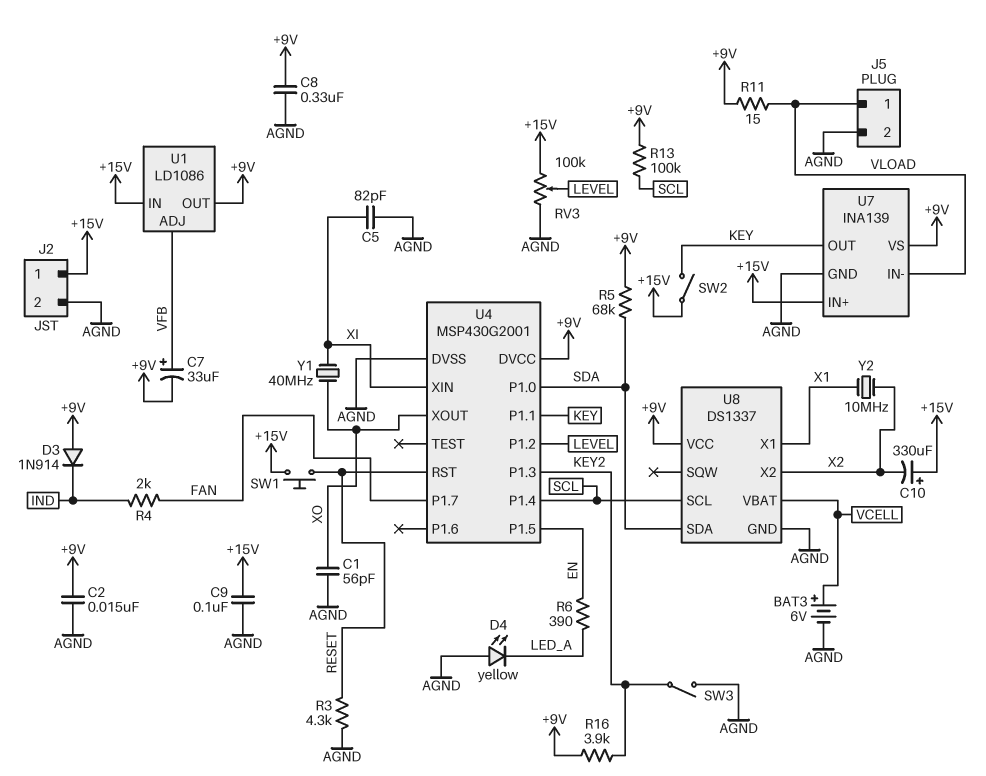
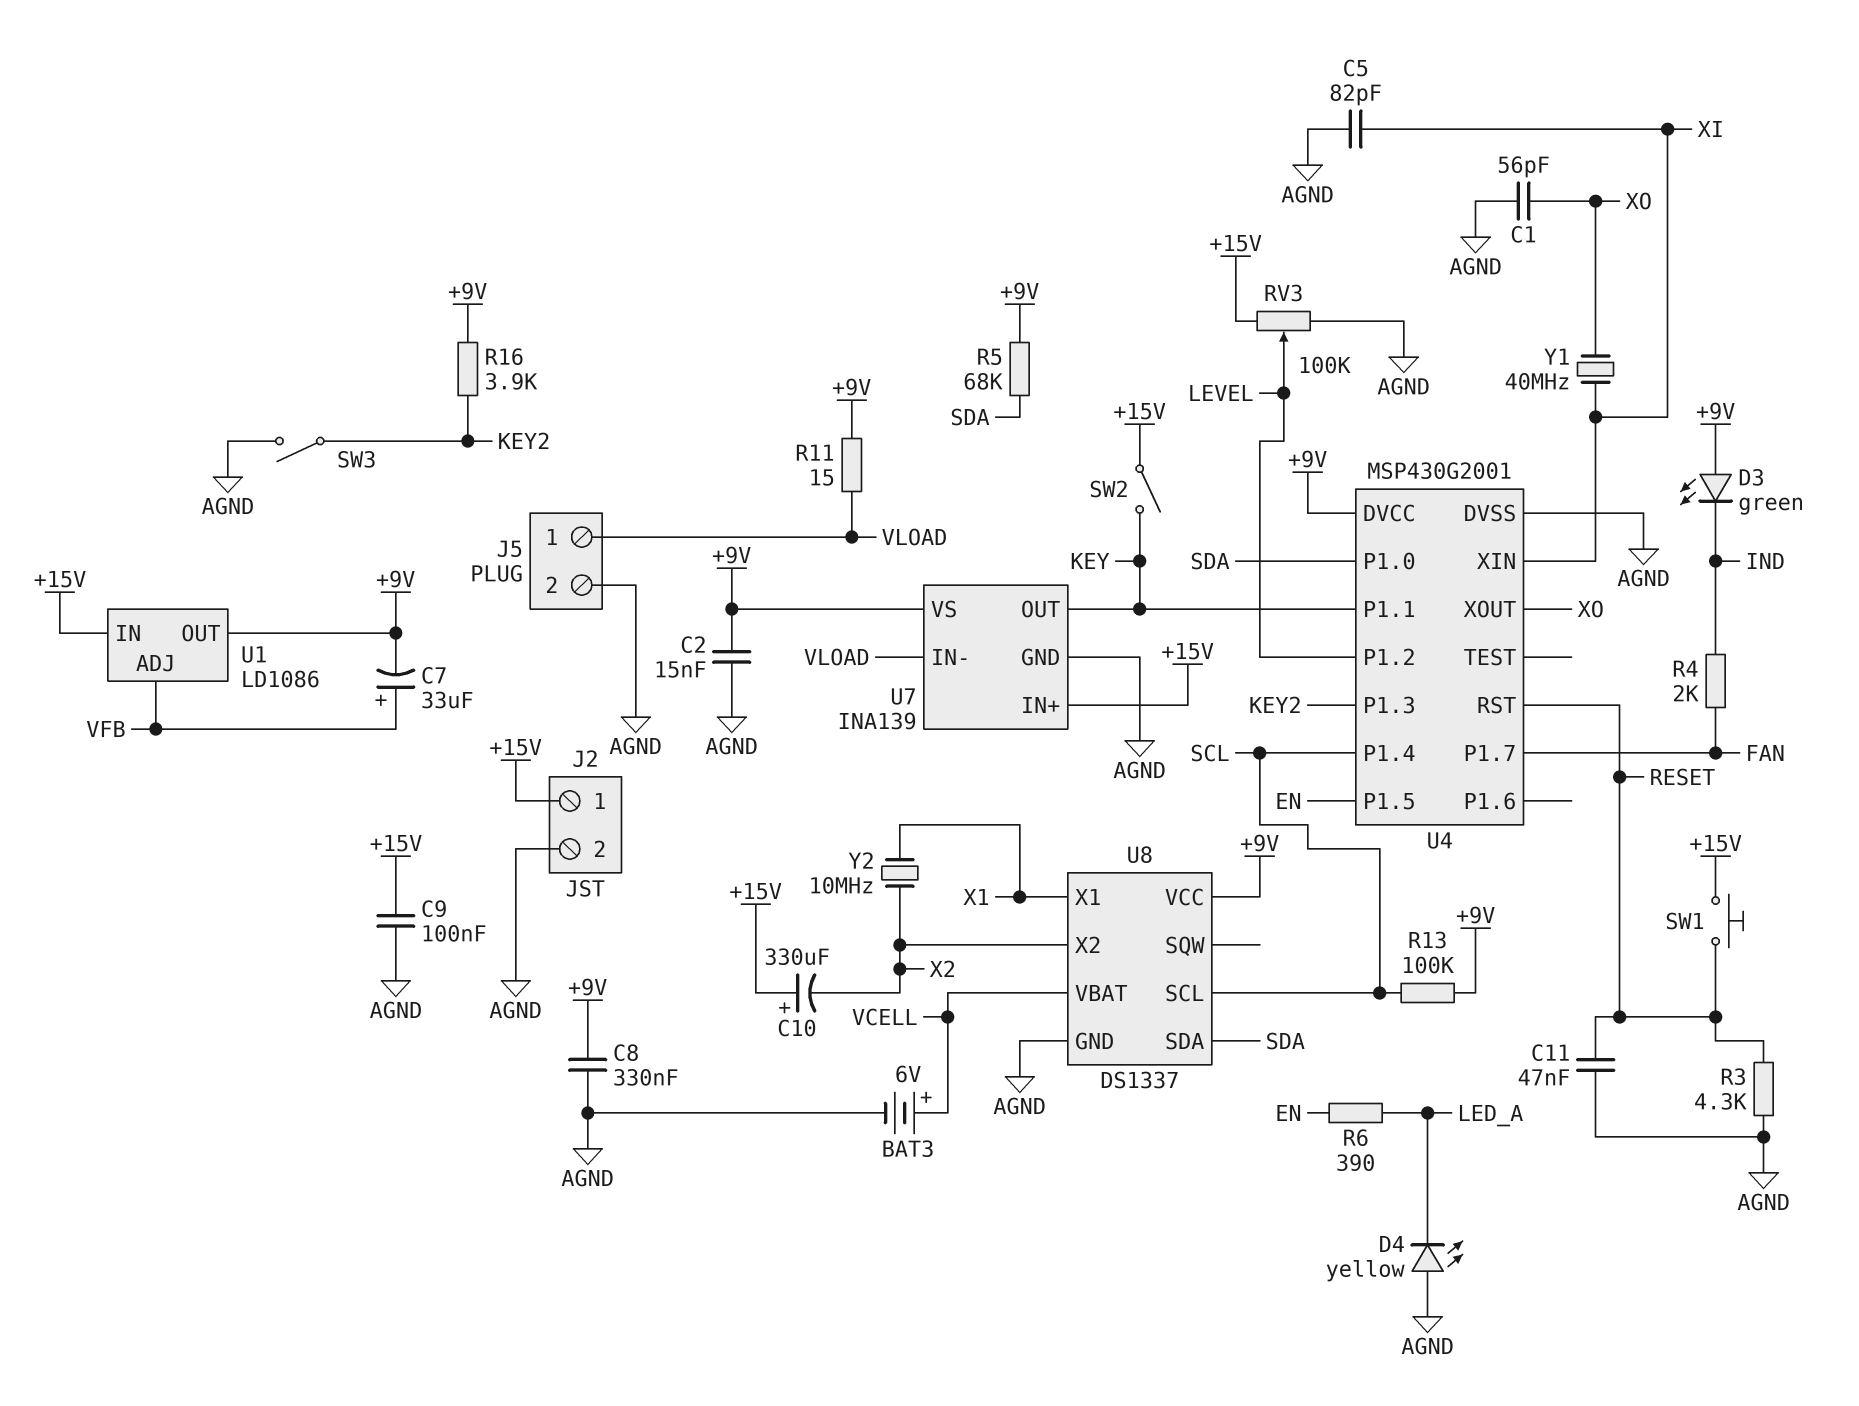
C11: none -> 47nF (AGND, RESET)
D3: diode 1N914 (A +9V, K IND) -> LED green (A +9V, K IND)

